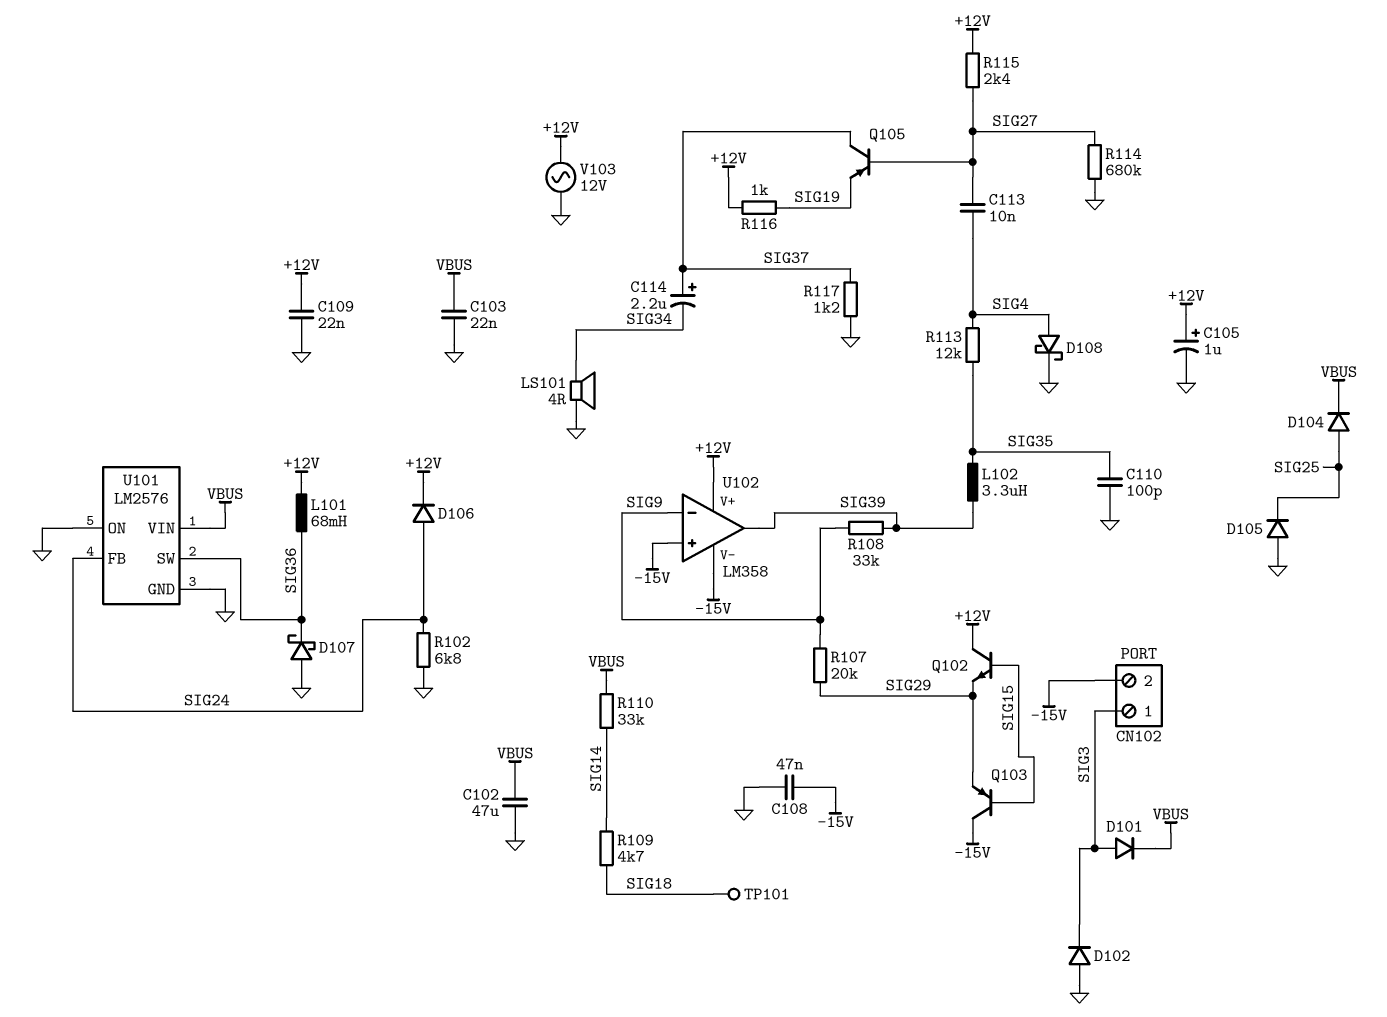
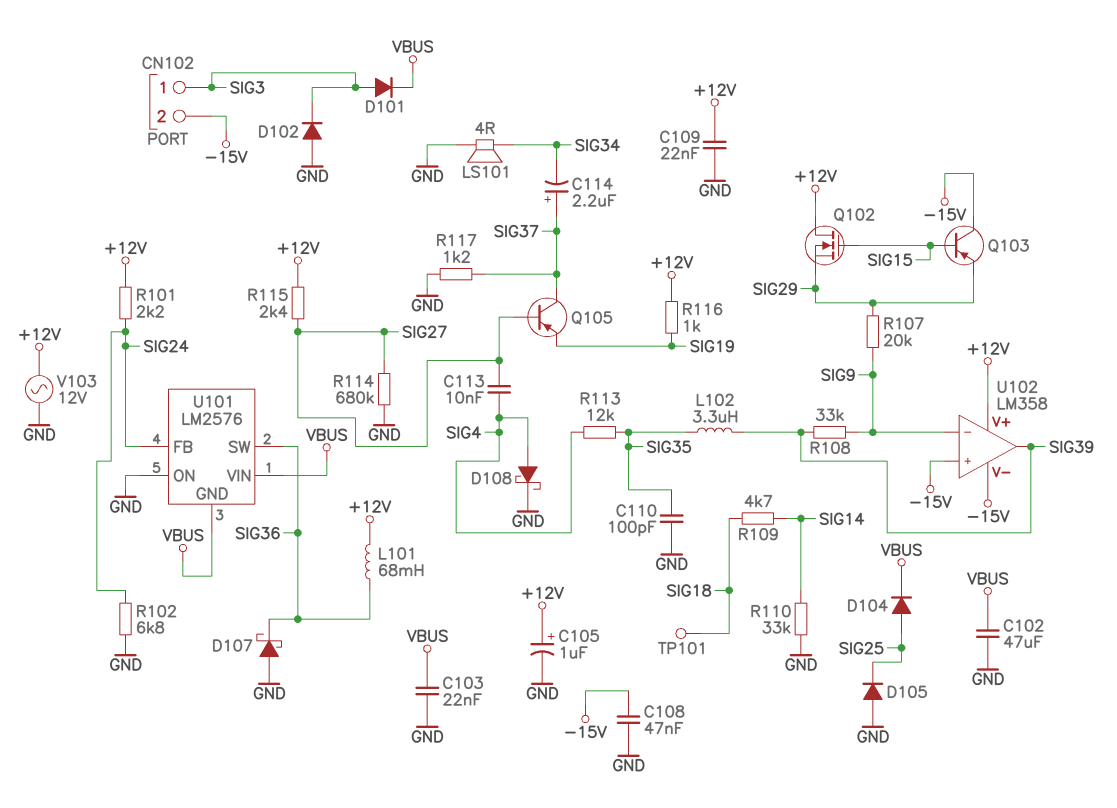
D106: diode (A SIG24, K +12V) -> none
Q102: NPN (B SIG15, C +12V, E SIG29) -> NMOS (G SIG15, D +12V, S SIG29)
R101: none -> 2.2k (+12V, SIG24)
R110: 33k (SIG14, VBUS) -> 33k (GND, SIG14)
U101 pin GND: GND -> VBUS

